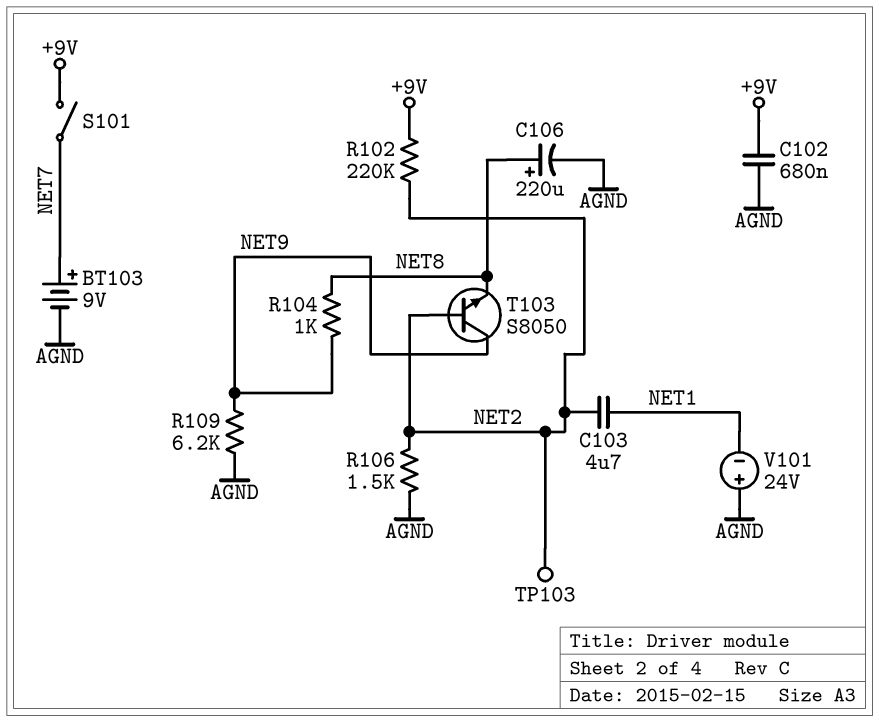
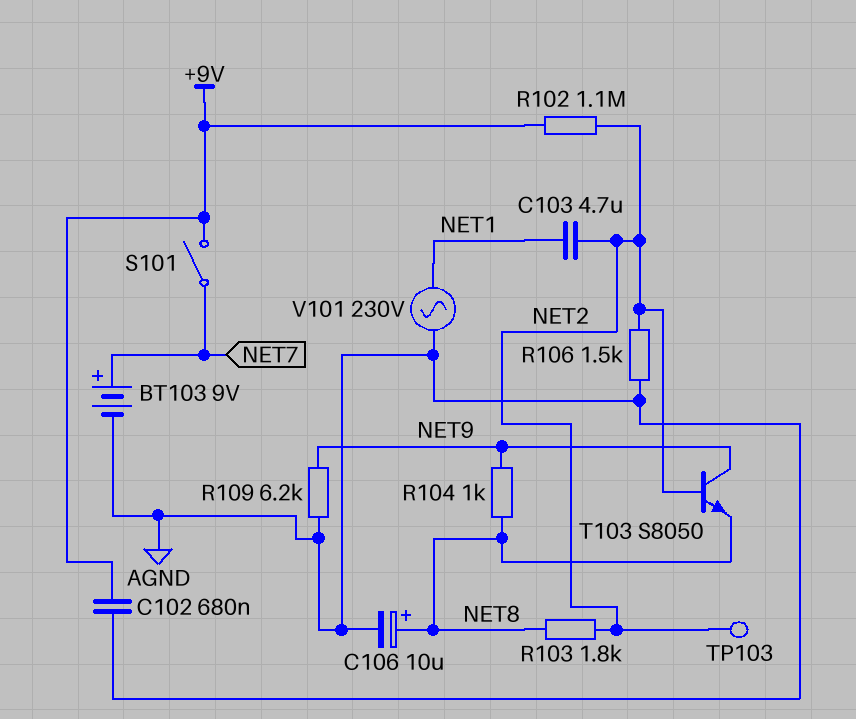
C106: 220uF (plus NET8, minus AGND) -> 10uF (plus NET8, minus AGND)
R102: 220k (+9V, NET2) -> 1.1M (+9V, NET2)
R103: none -> 1.8k (NET2, NET8)
V101: 24V (plus AGND, minus NET1) -> AC 230V (AGND, NET1)

